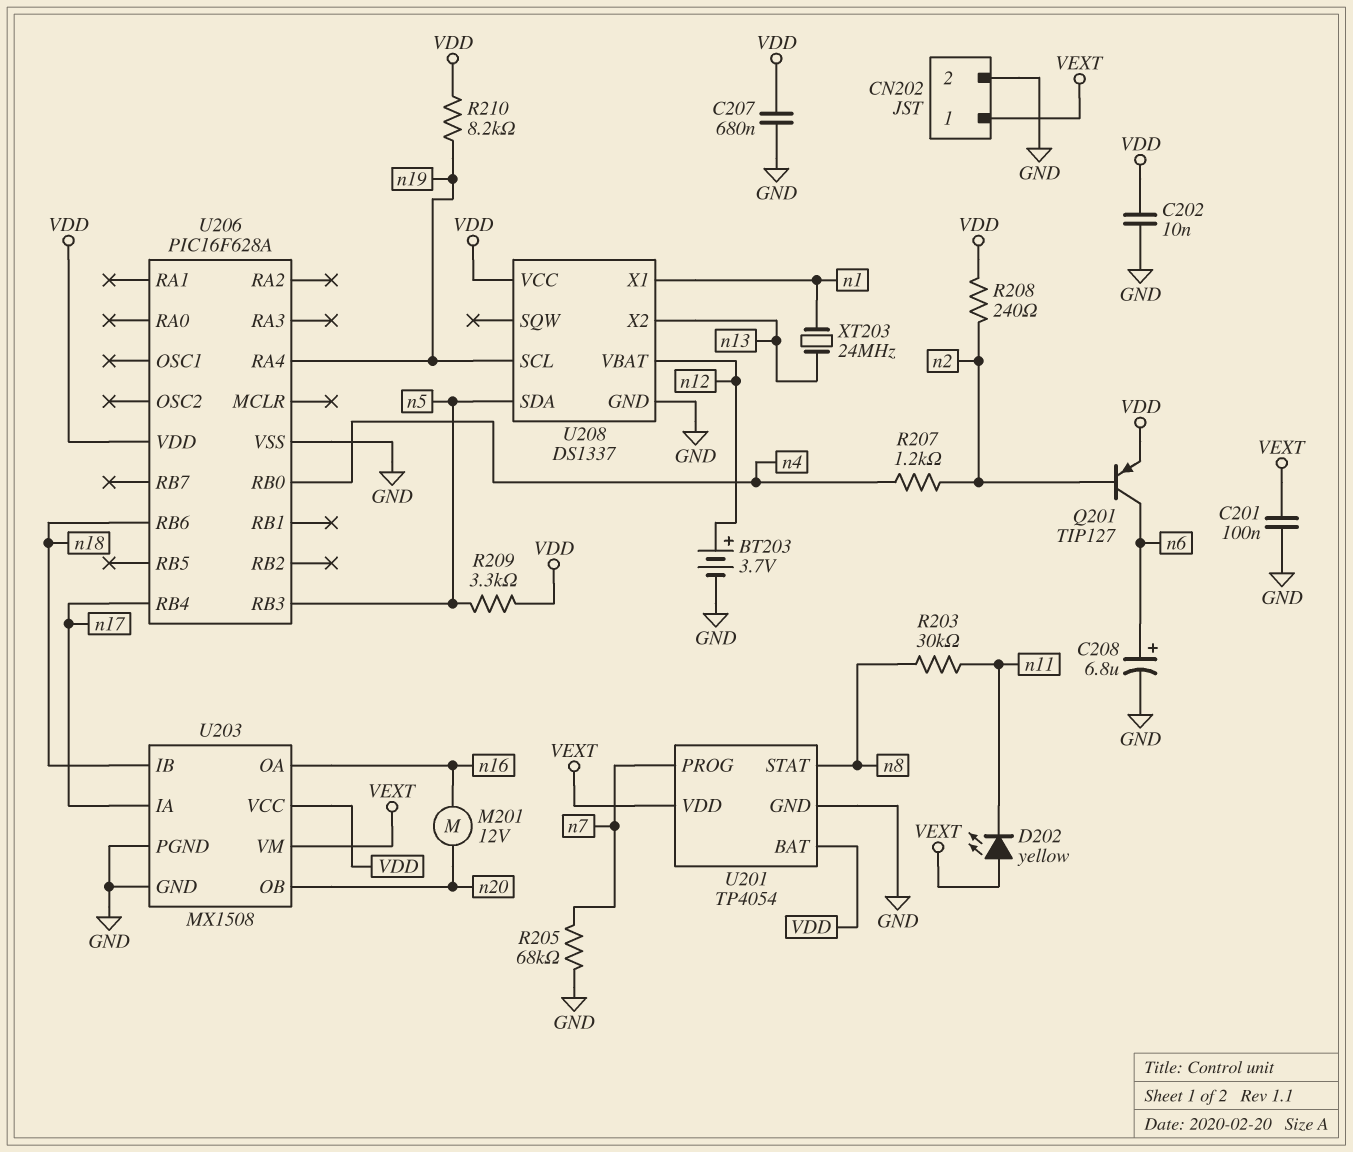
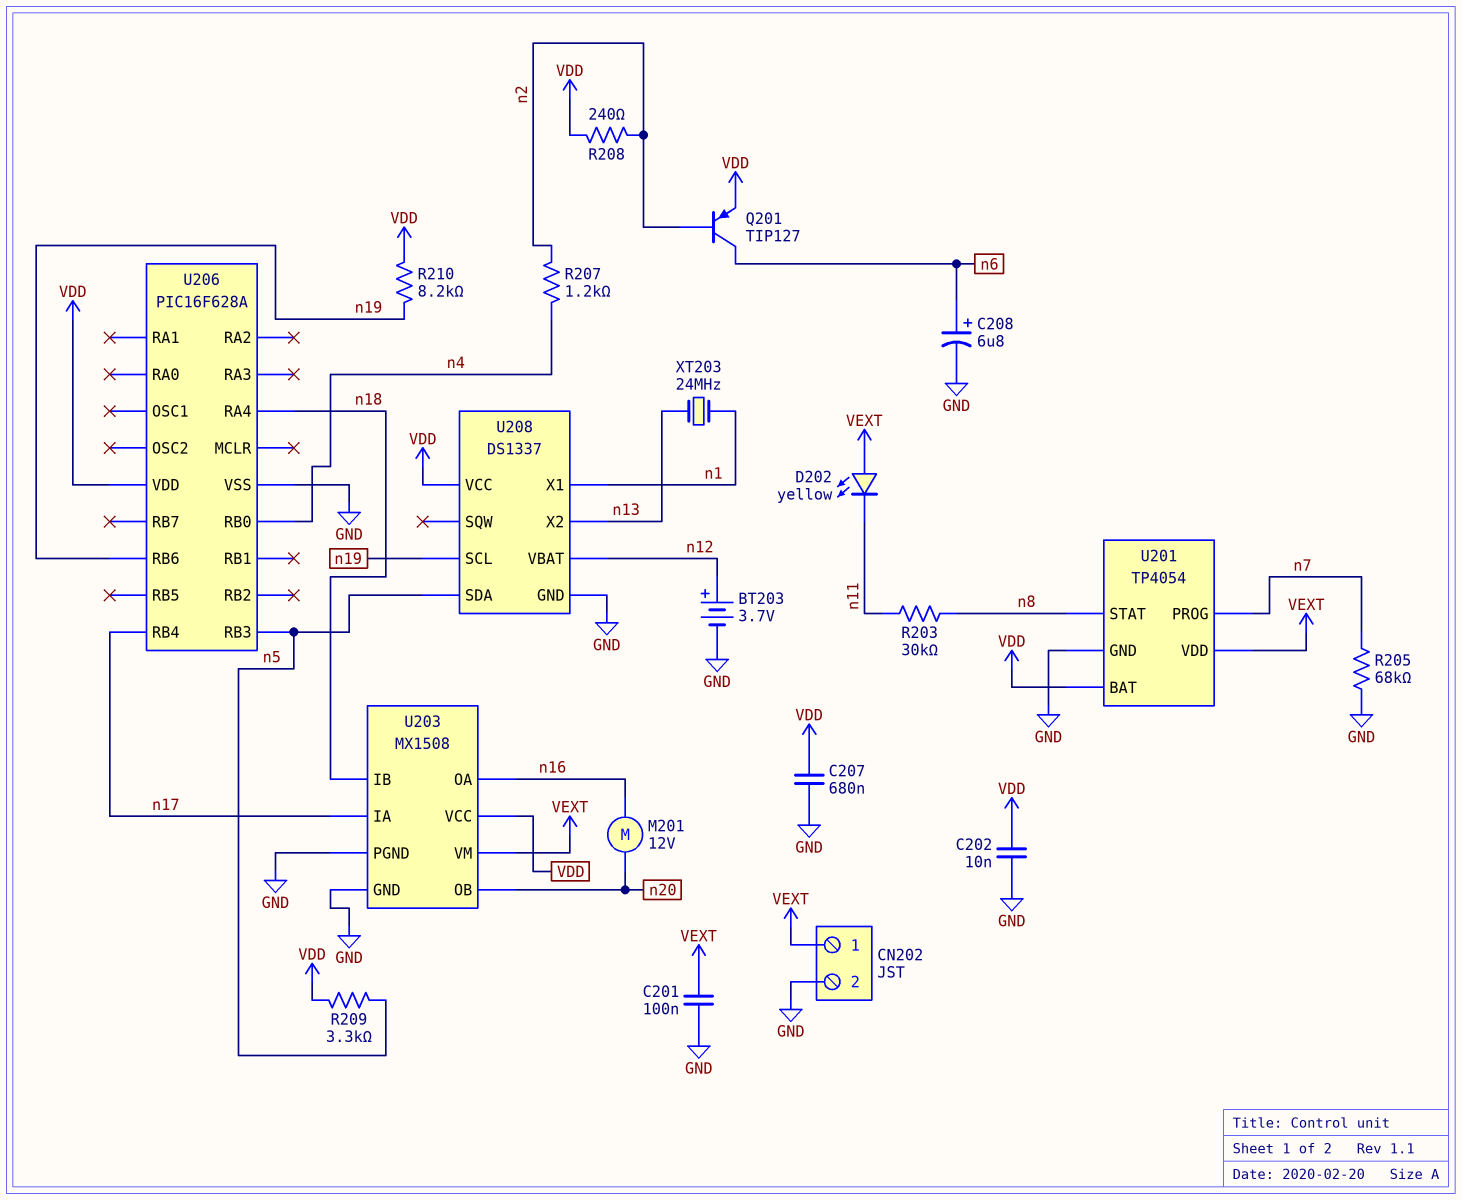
U206 pin RA4: n19 -> n18
U206 pin RB6: n18 -> n19

